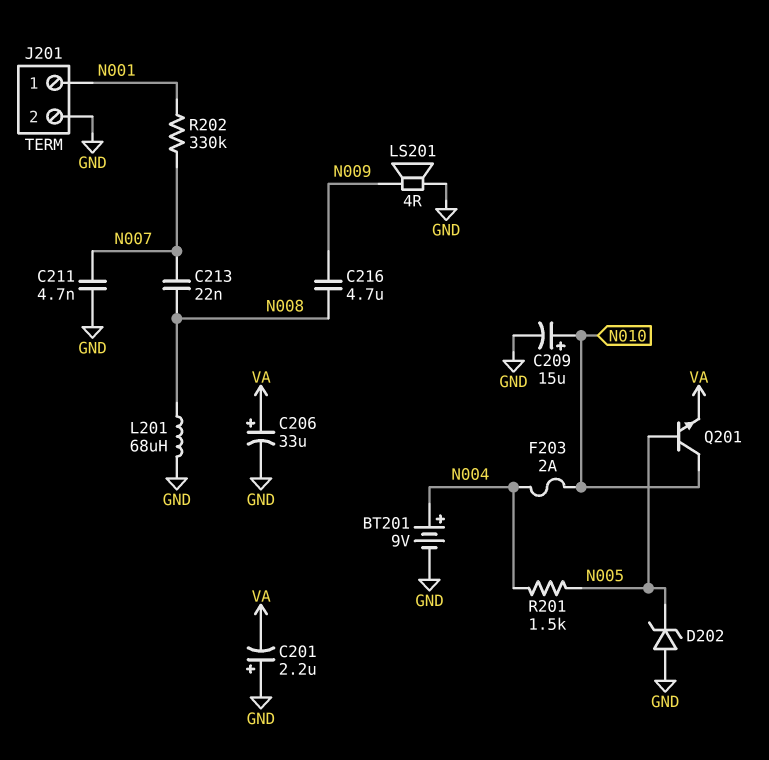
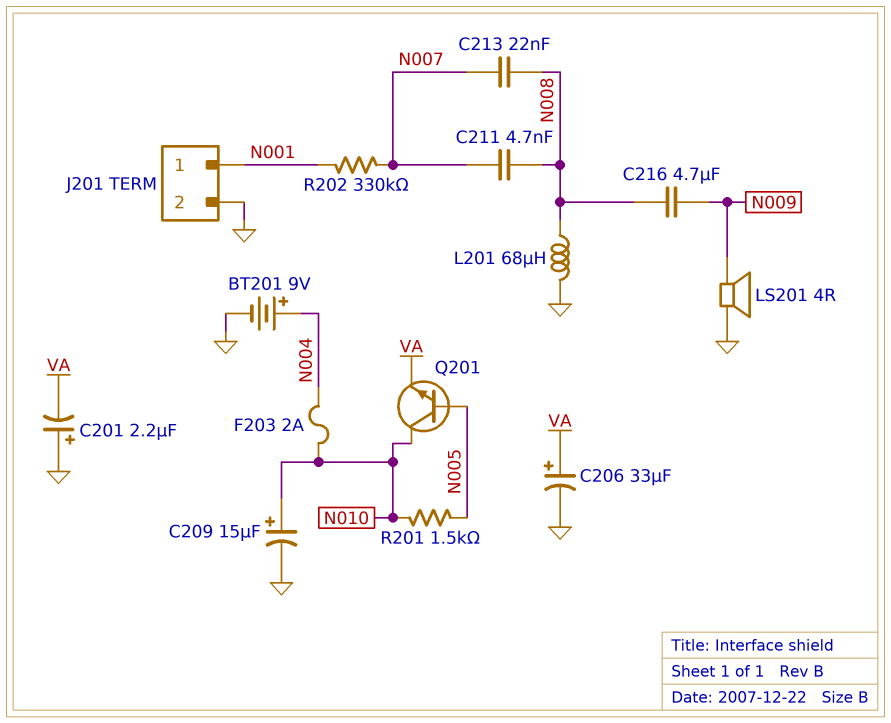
C211: 4.7nF (GND, N007) -> 4.7nF (N007, N008)
D202: zener (A GND, K N005) -> none
R201: 1.5k (N004, N005) -> 1.5k (N005, N010)

